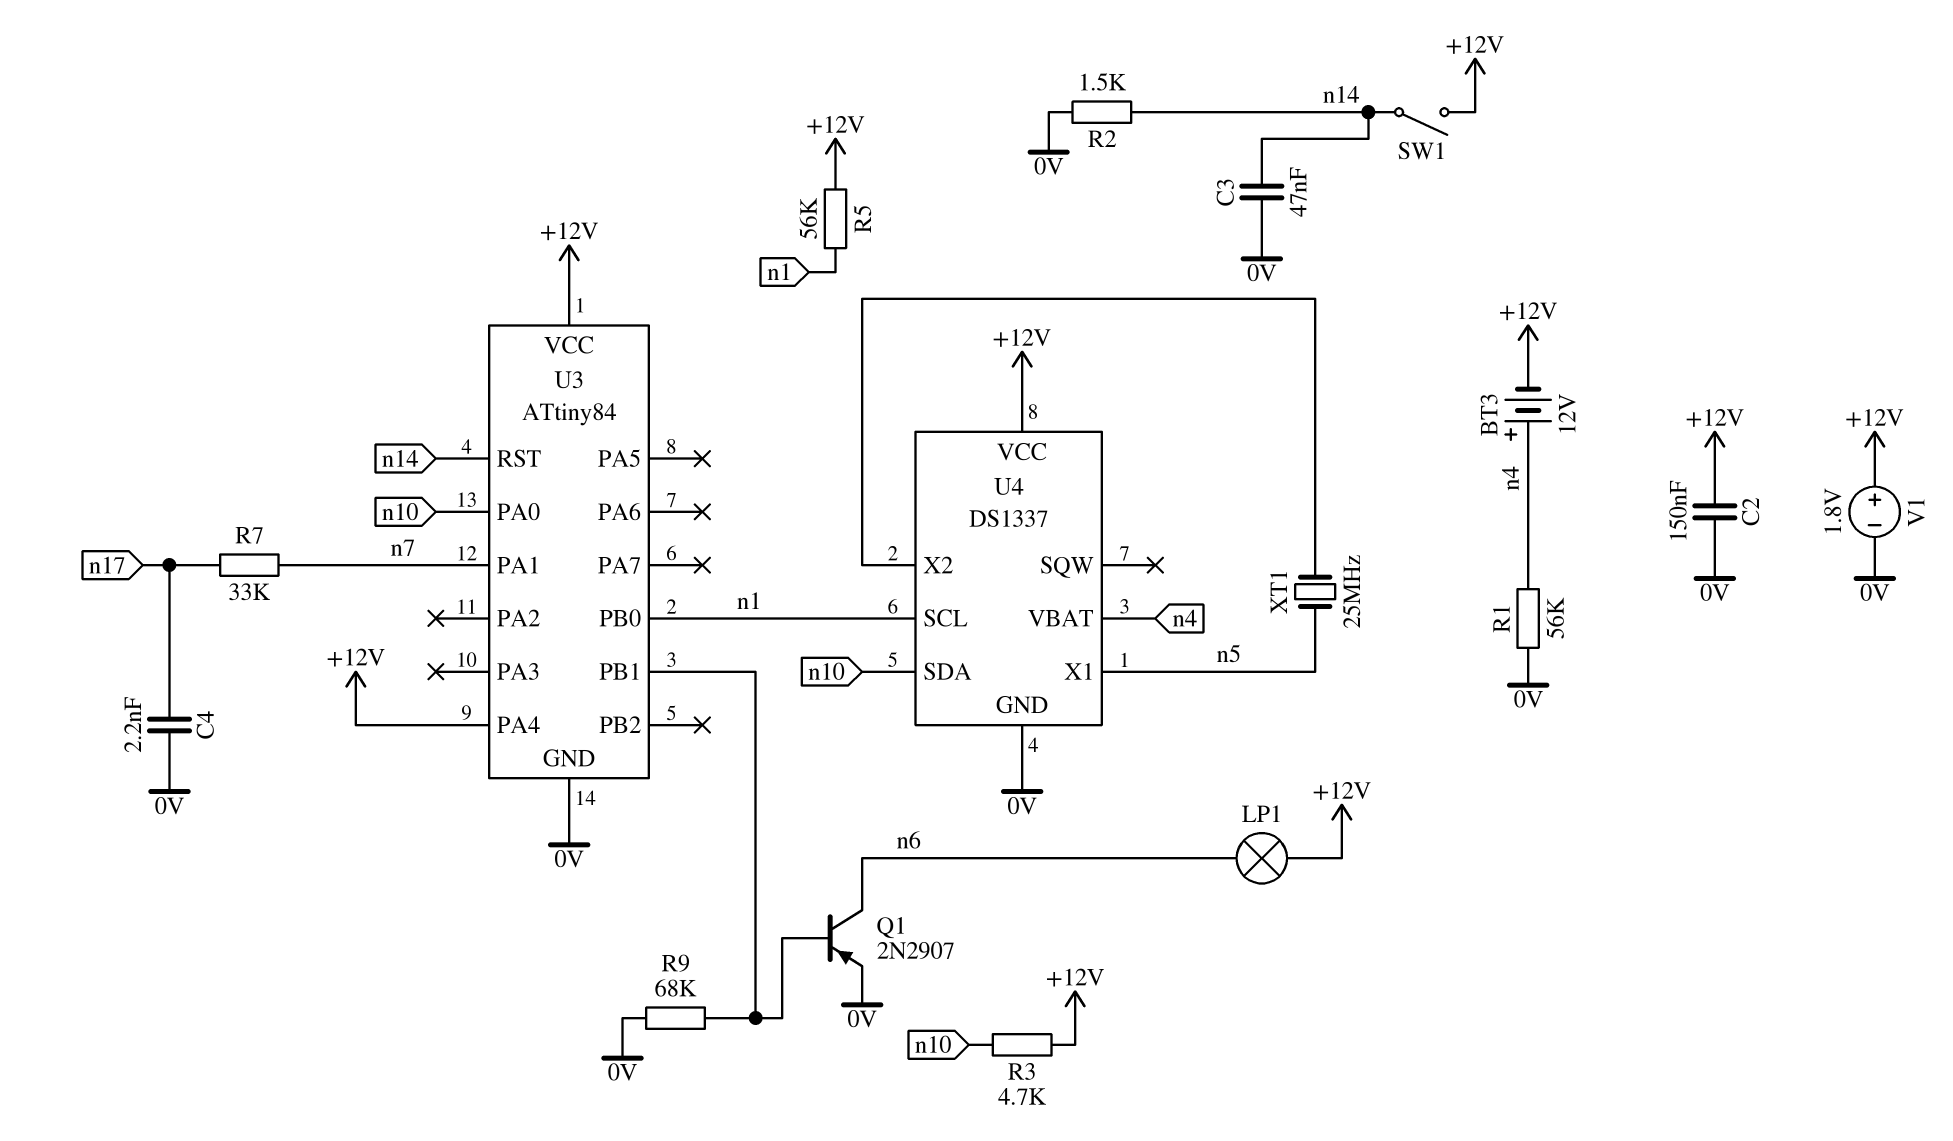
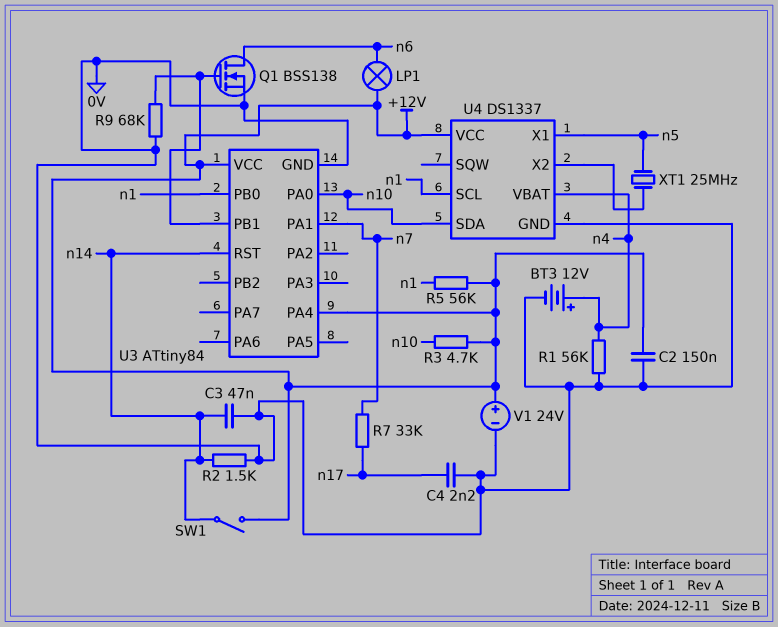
BT3: 12V (plus n4, minus +12V) -> 12V (plus n4, minus 0V)
Q1: PNP 2N2907 (B U3/PB1, C n6, E 0V) -> NMOS BSS138 (G U3/PB1, D n6, S 0V)
V1: 1.8V (plus +12V, minus 0V) -> 24V (plus +12V, minus 0V)

